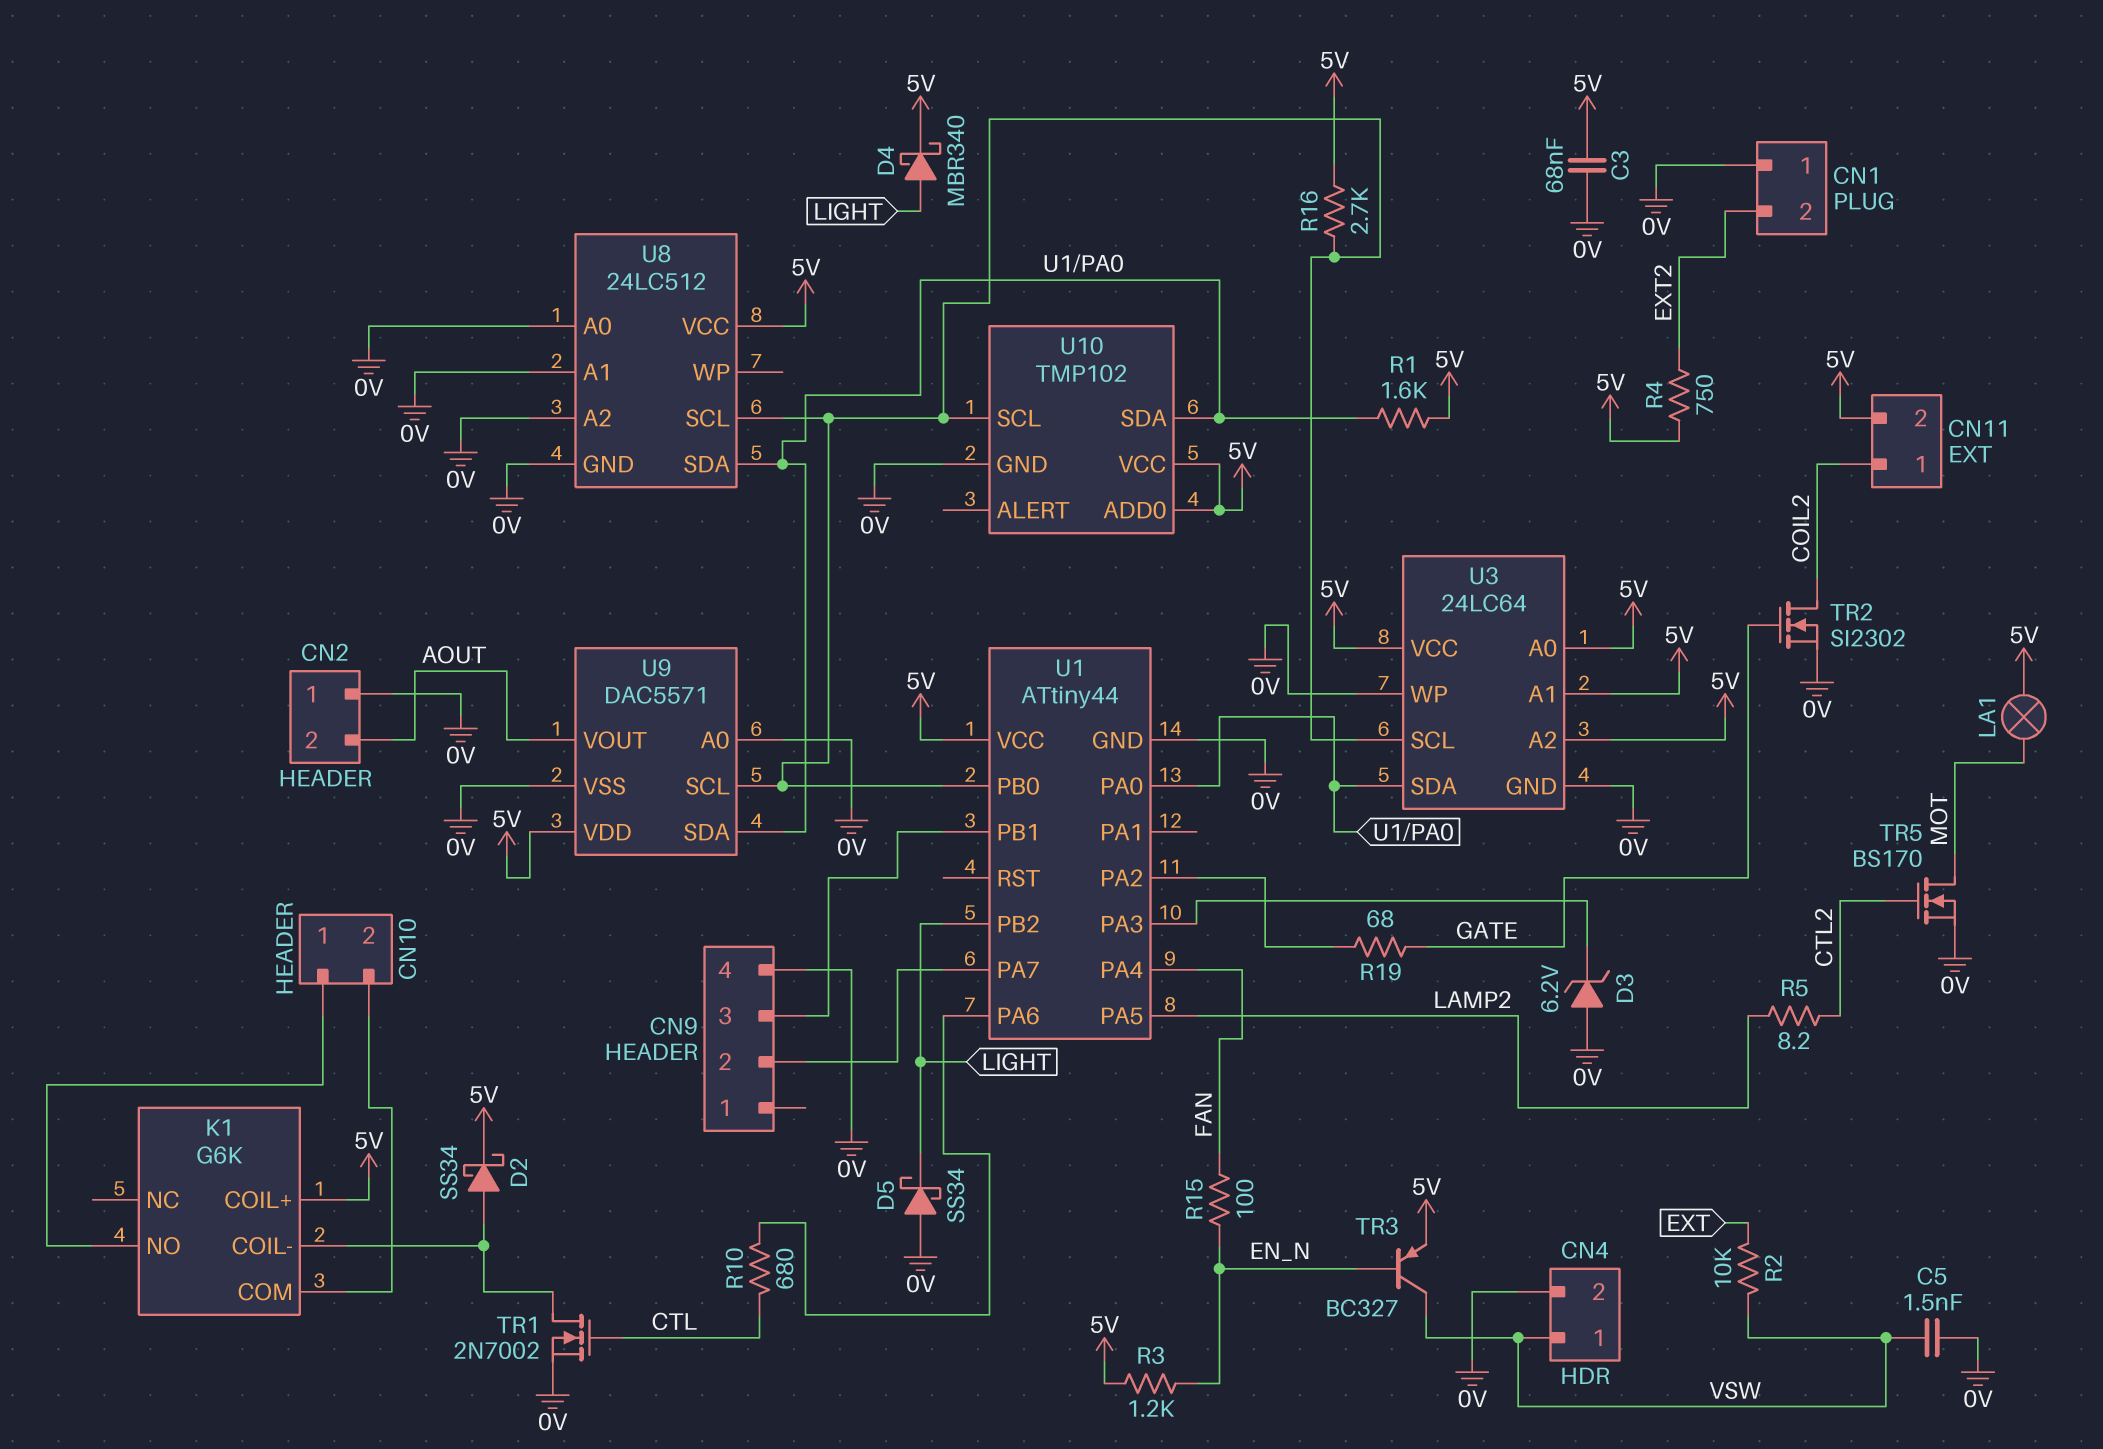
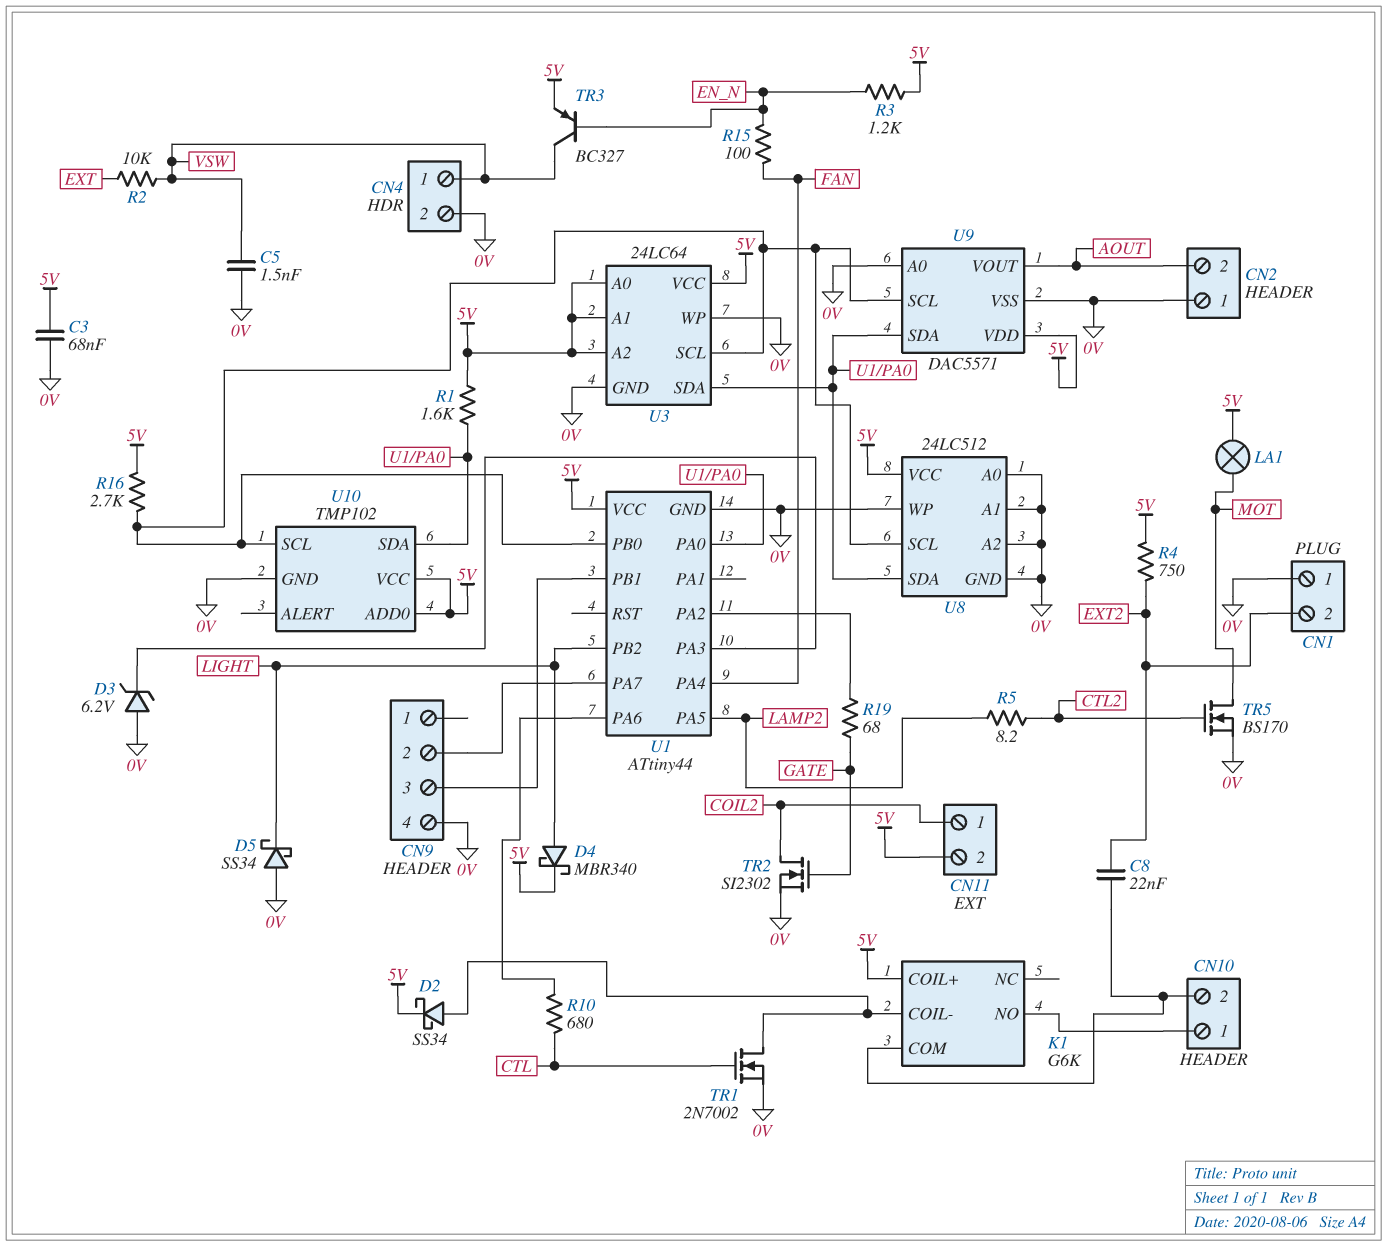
C8: none -> 22nF (CN10/2, EXT2)
U8 pin WP: none -> 0V

